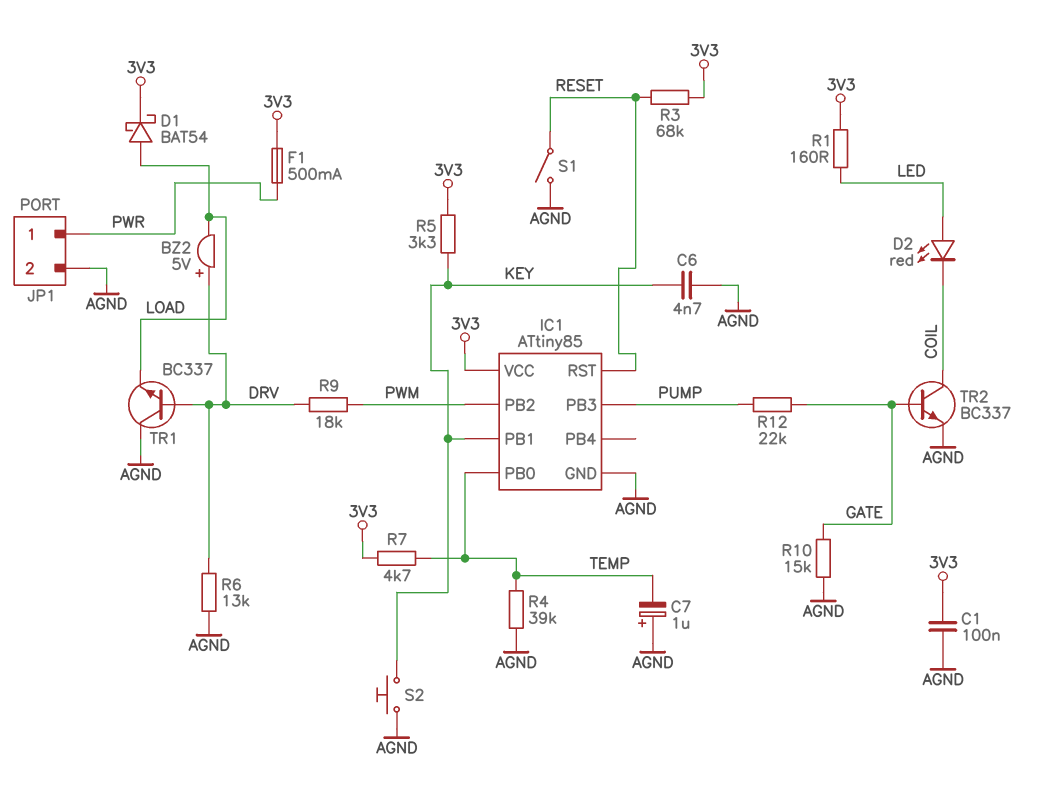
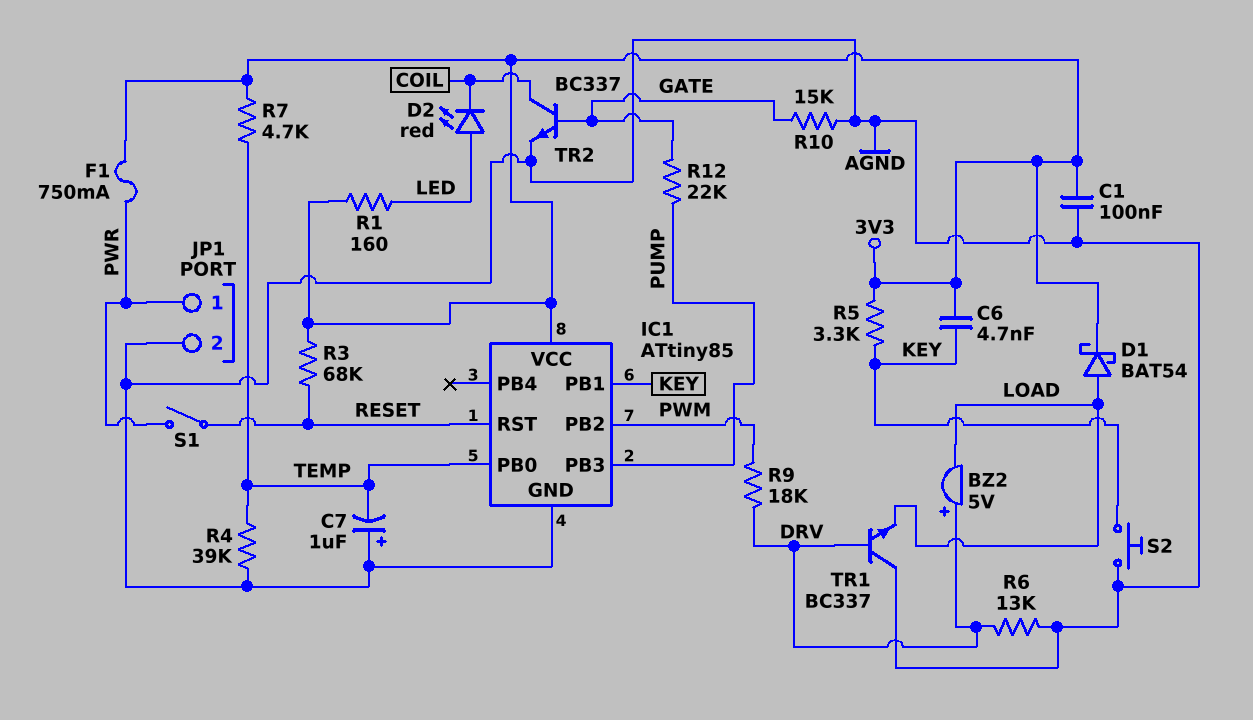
C6: 4.7nF (AGND, KEY) -> 4.7nF (3V3, KEY)
F1: 500mA (3V3, PWR) -> 750mA (3V3, PWR)
S1: switch (AGND, RESET) -> switch (PWR, RESET)

